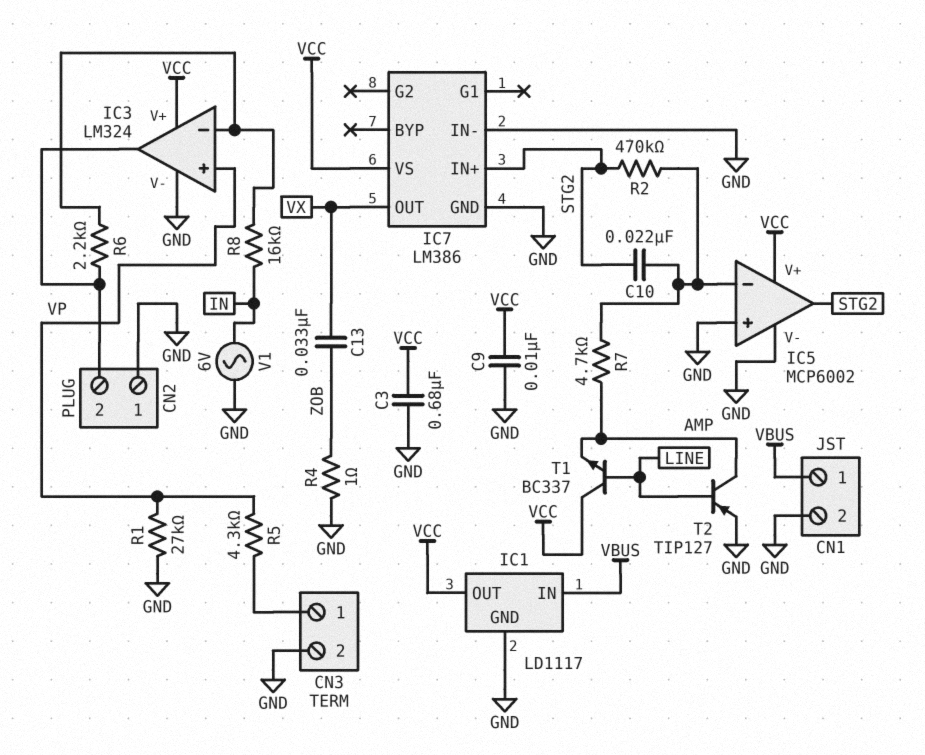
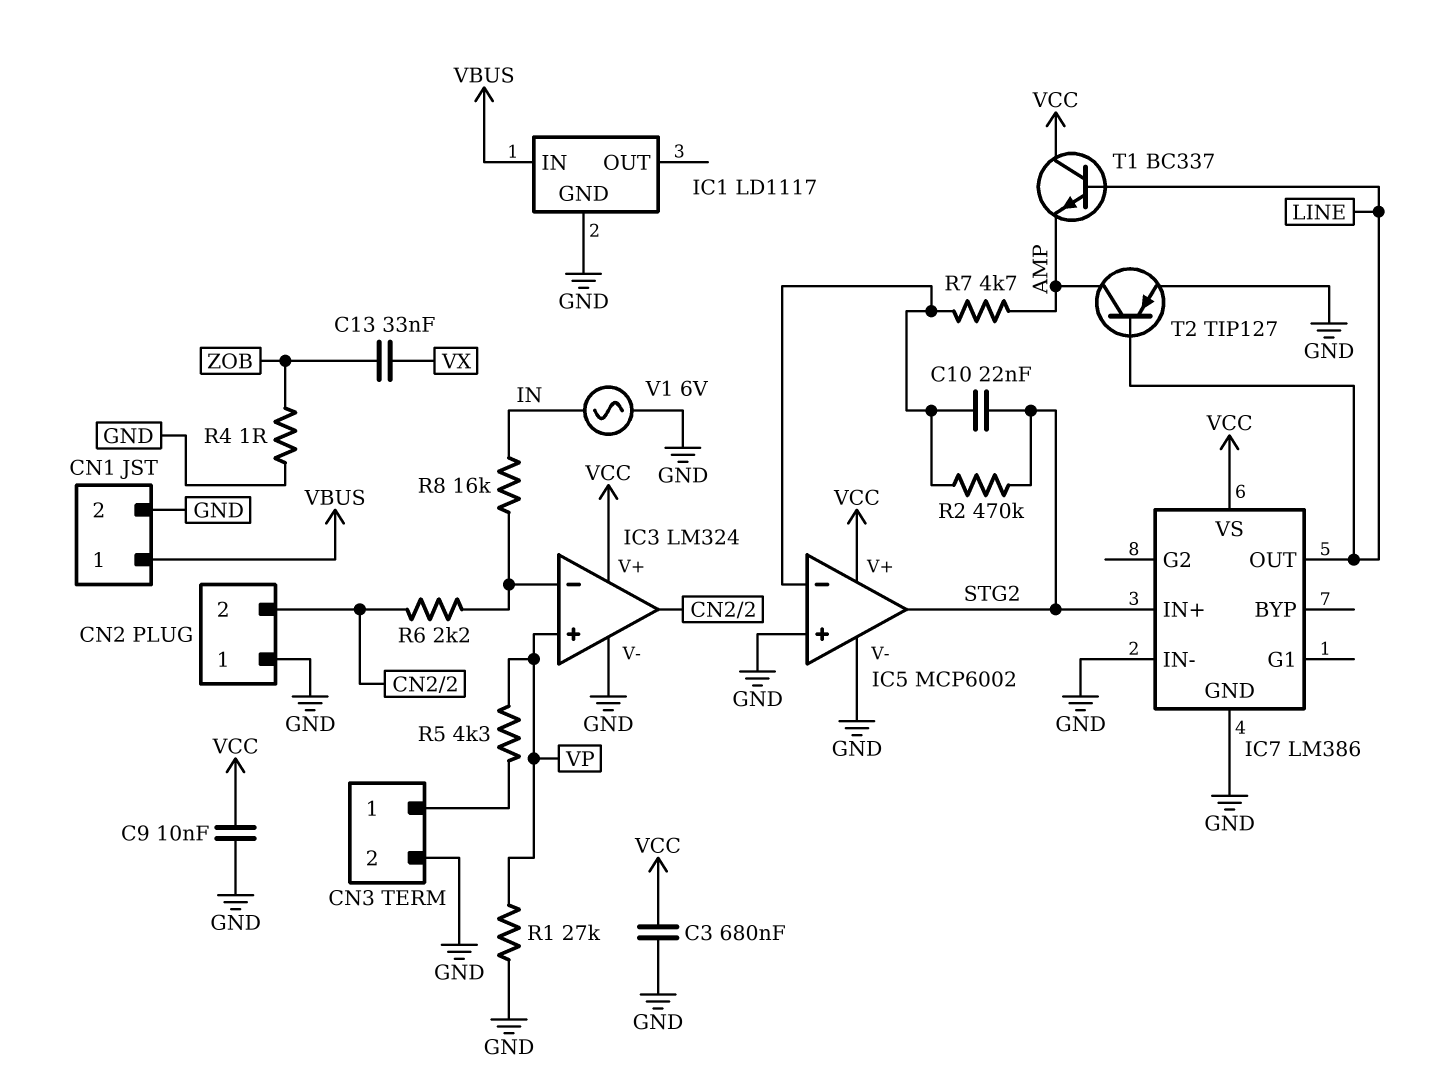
IC1 pin OUT: VCC -> none
IC7 pin OUT: VX -> LINE

